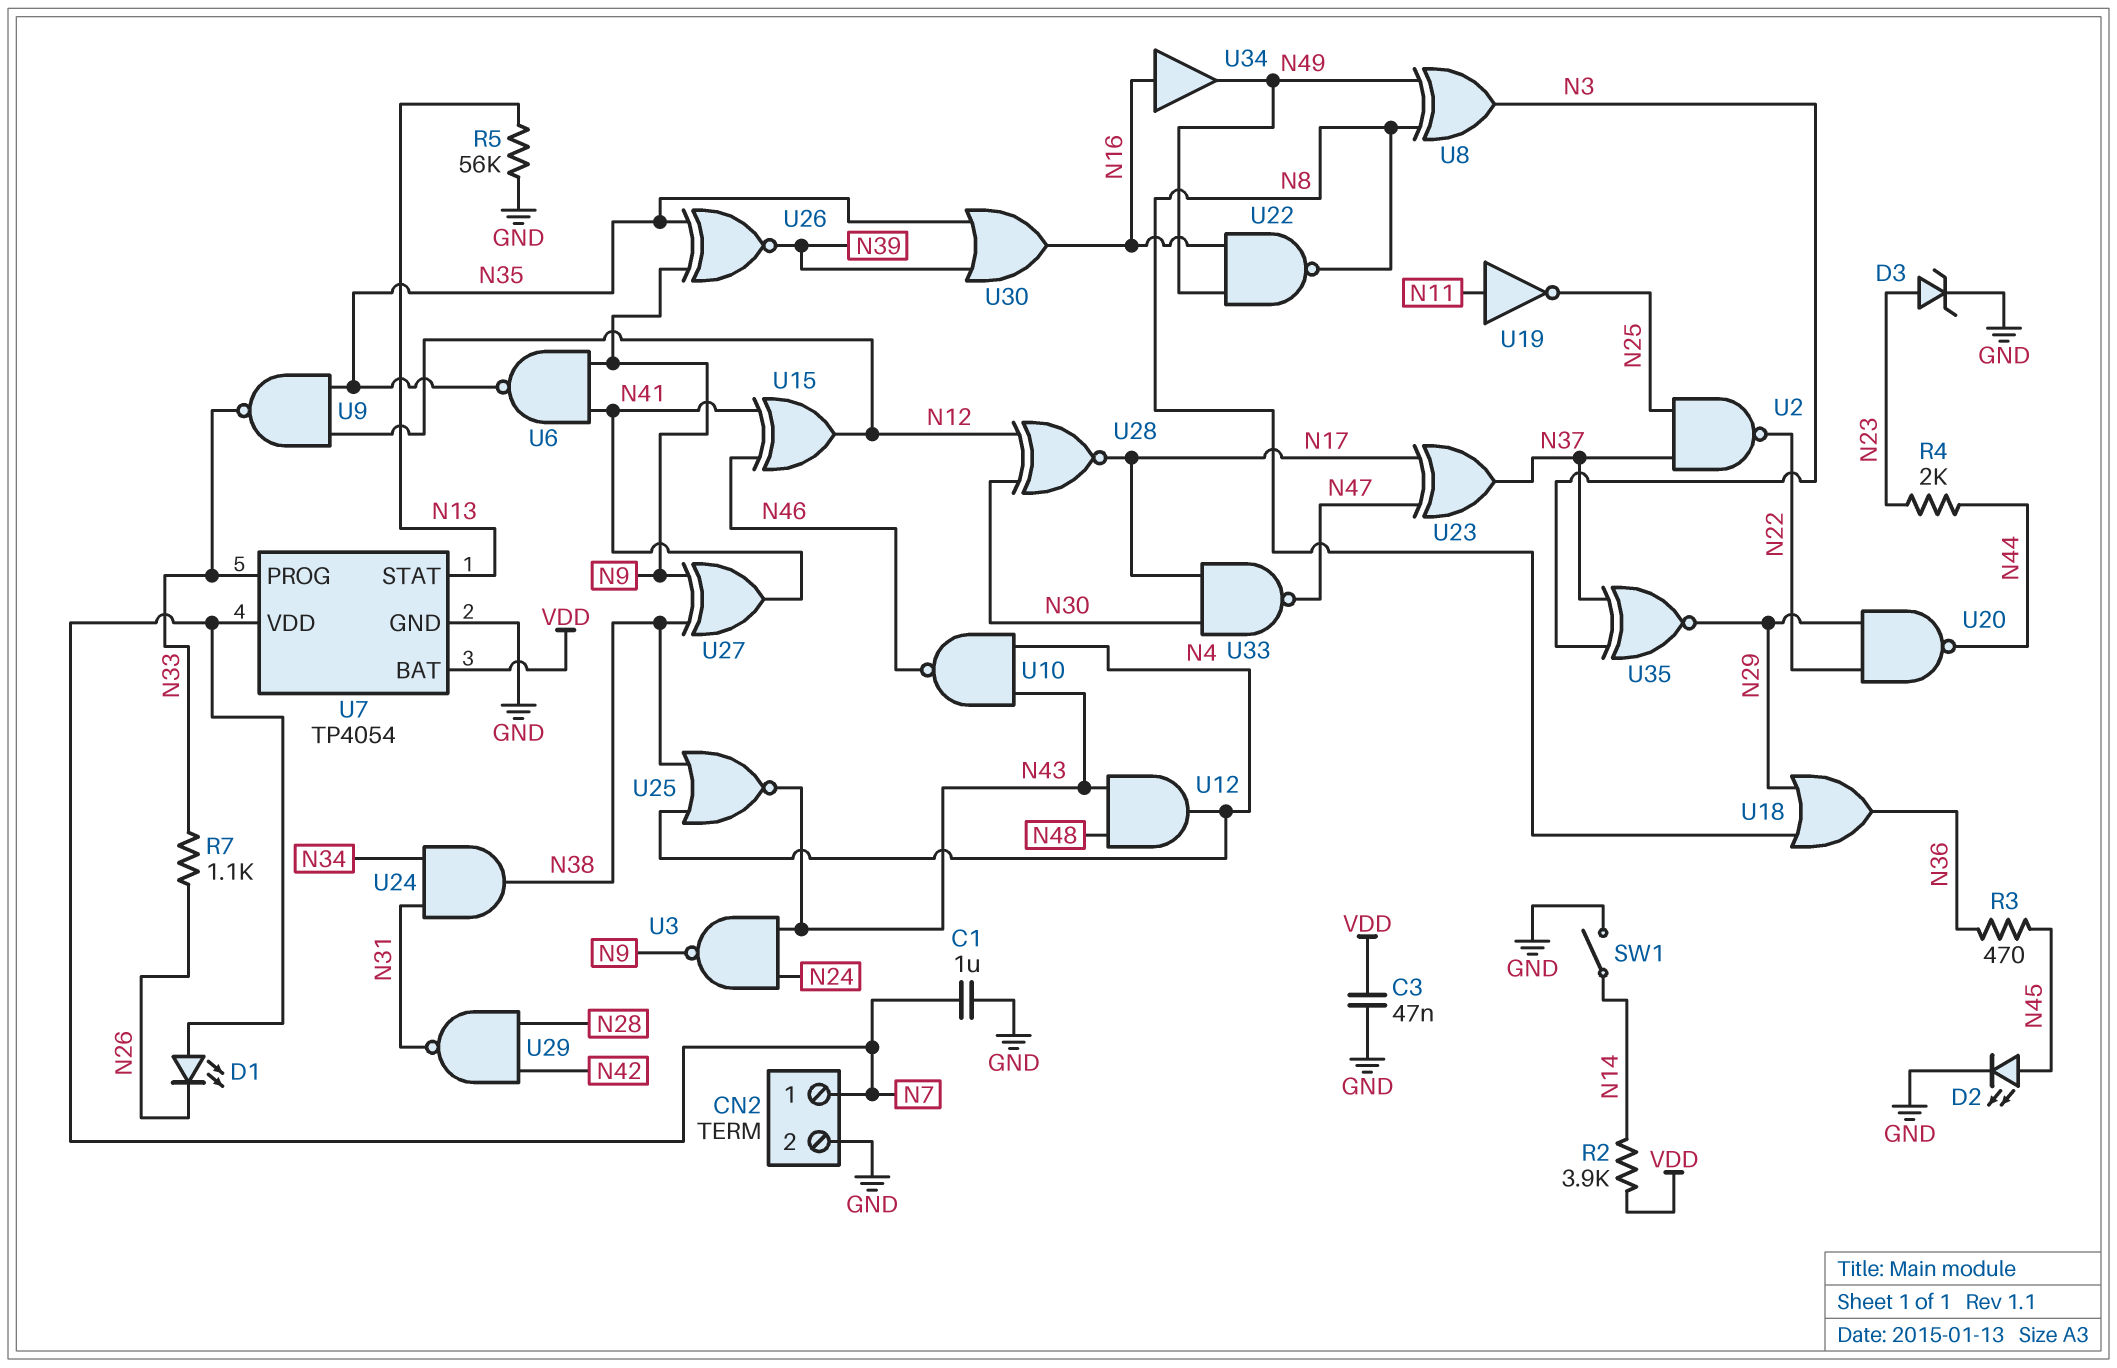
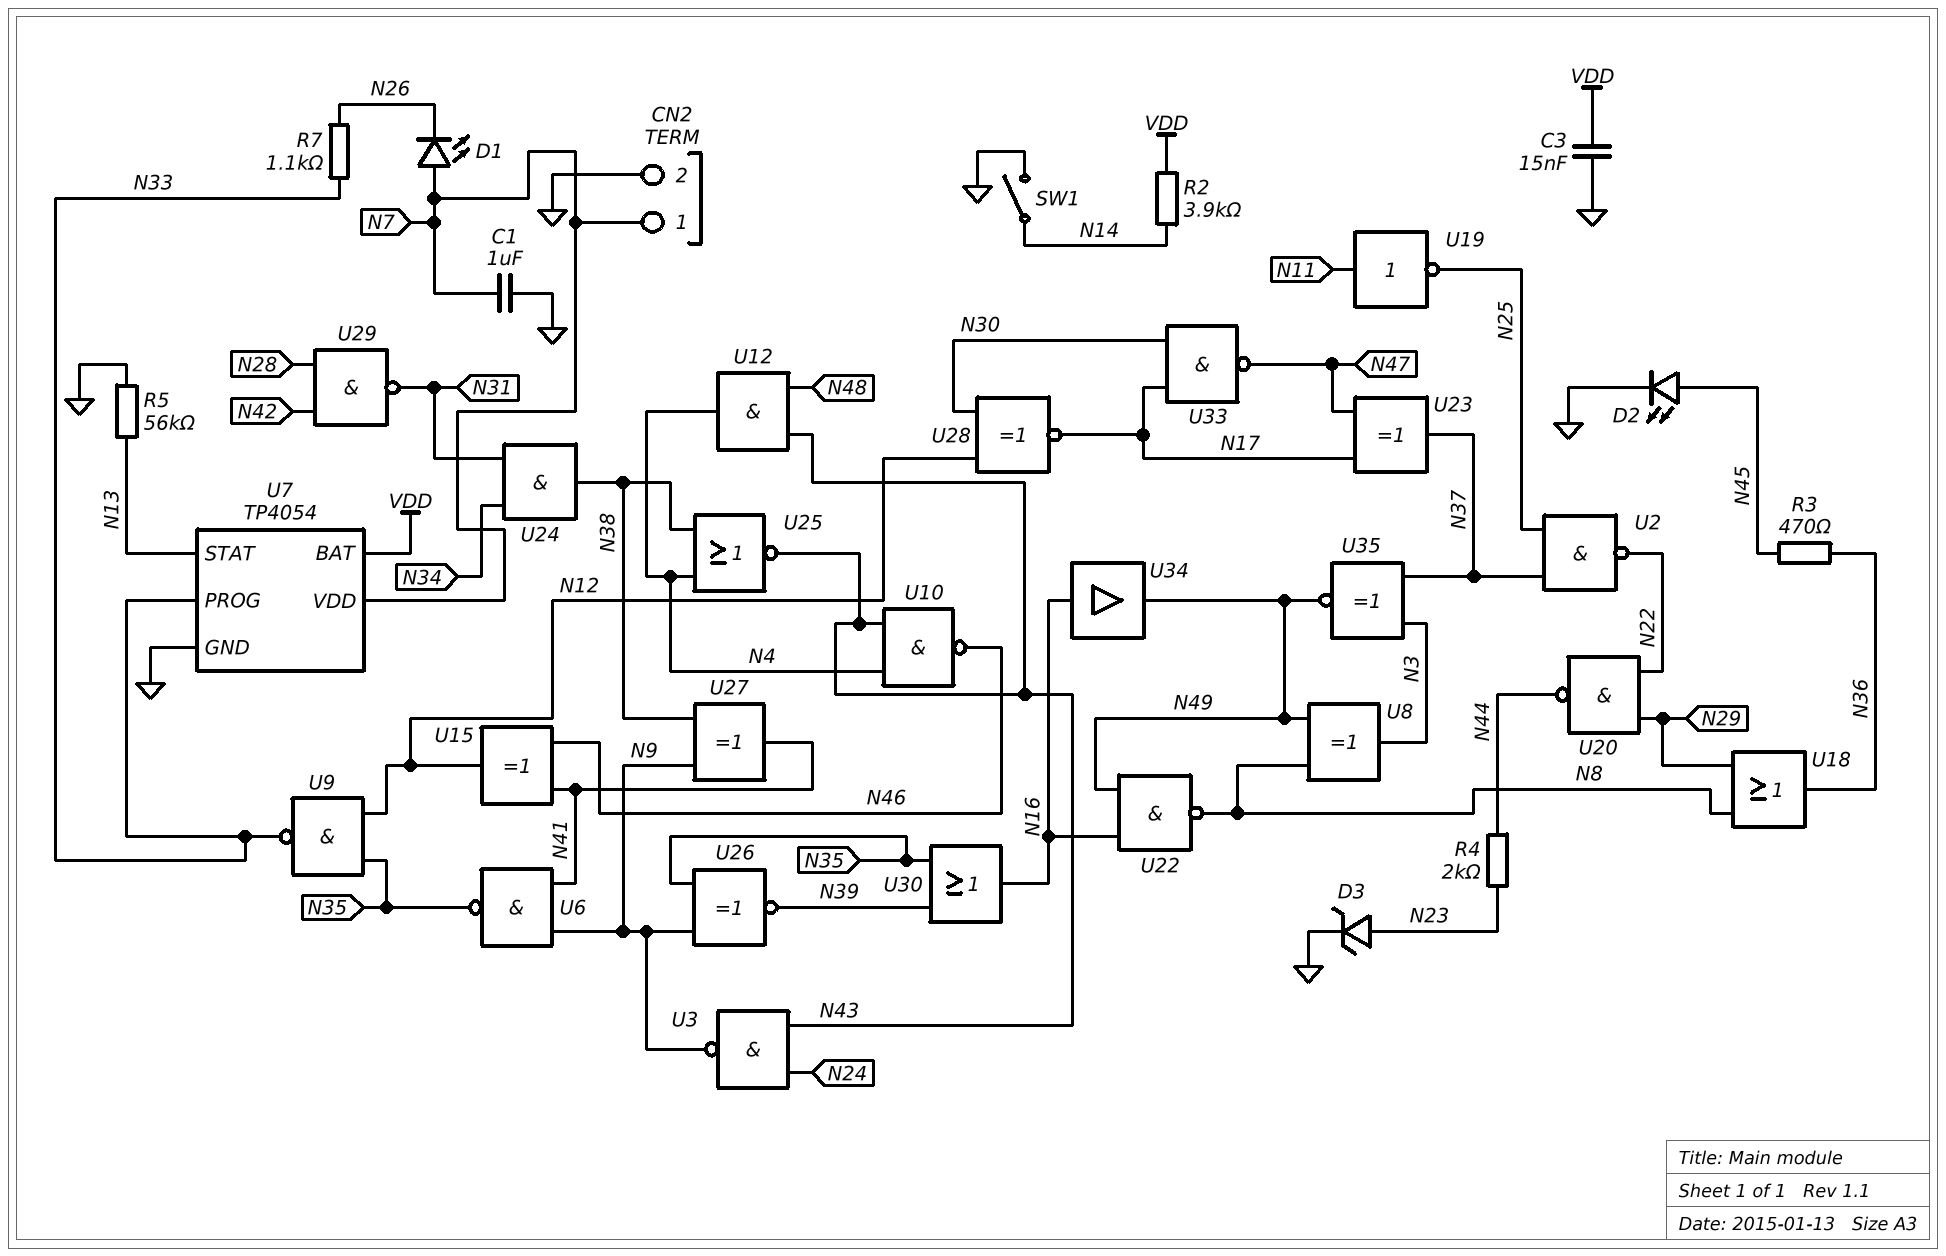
C3: 47nF (GND, VDD) -> 15nF (GND, VDD)
U35: XNOR (in N3, in N37, out N29) -> XNOR (in N3, in N37, out N49)

